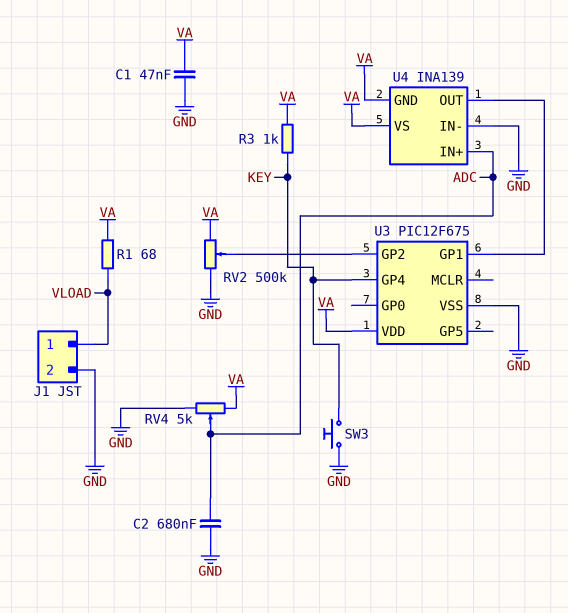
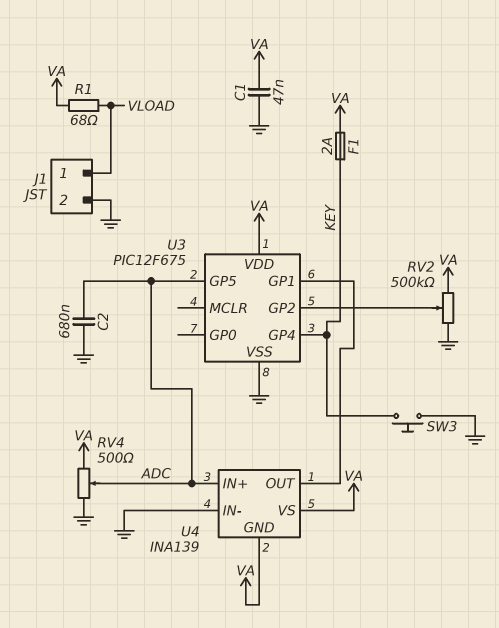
F1: none -> 2A (KEY, VA)
R3: 1k (KEY, VA) -> none
RV4: 5k (GND, VA, wiper ADC) -> 500 (GND, VA, wiper ADC)
U3 pin GP5: none -> ADC

